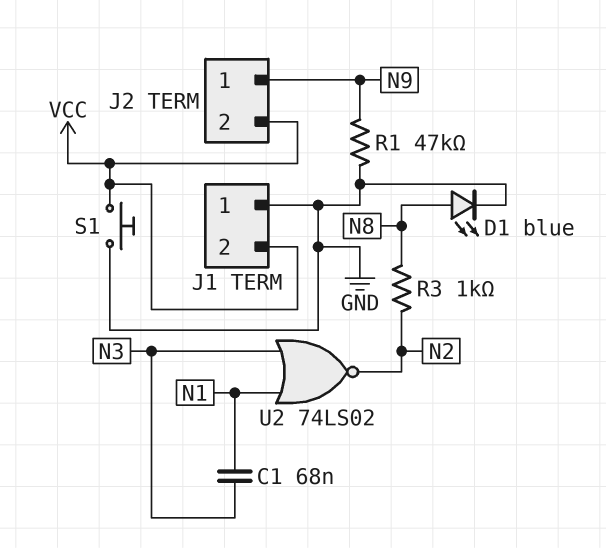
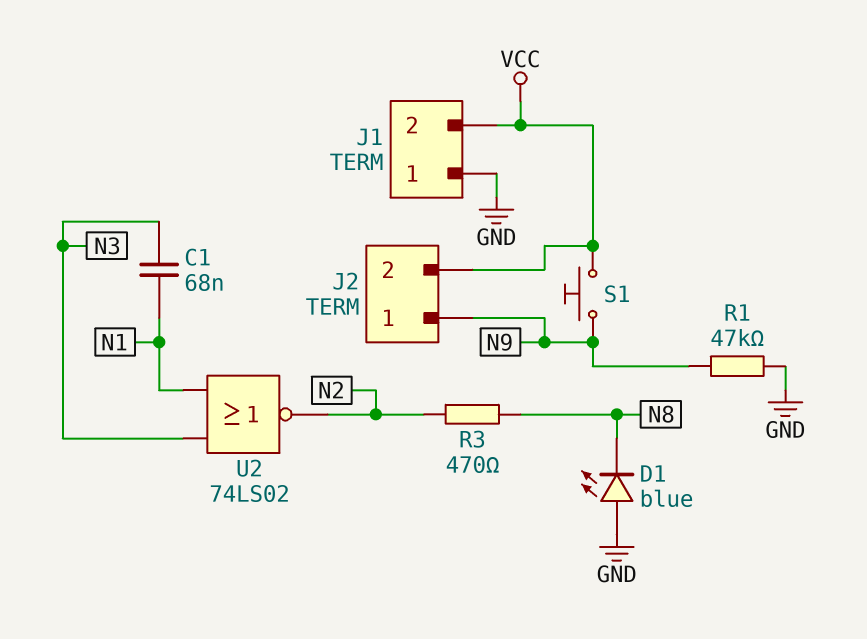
D1: LED blue (A N8, K GND) -> LED blue (A GND, K N8)
R3: 1k (N2, N8) -> 470 (N2, N8)
S1: button (GND, VCC) -> button (N9, VCC)

